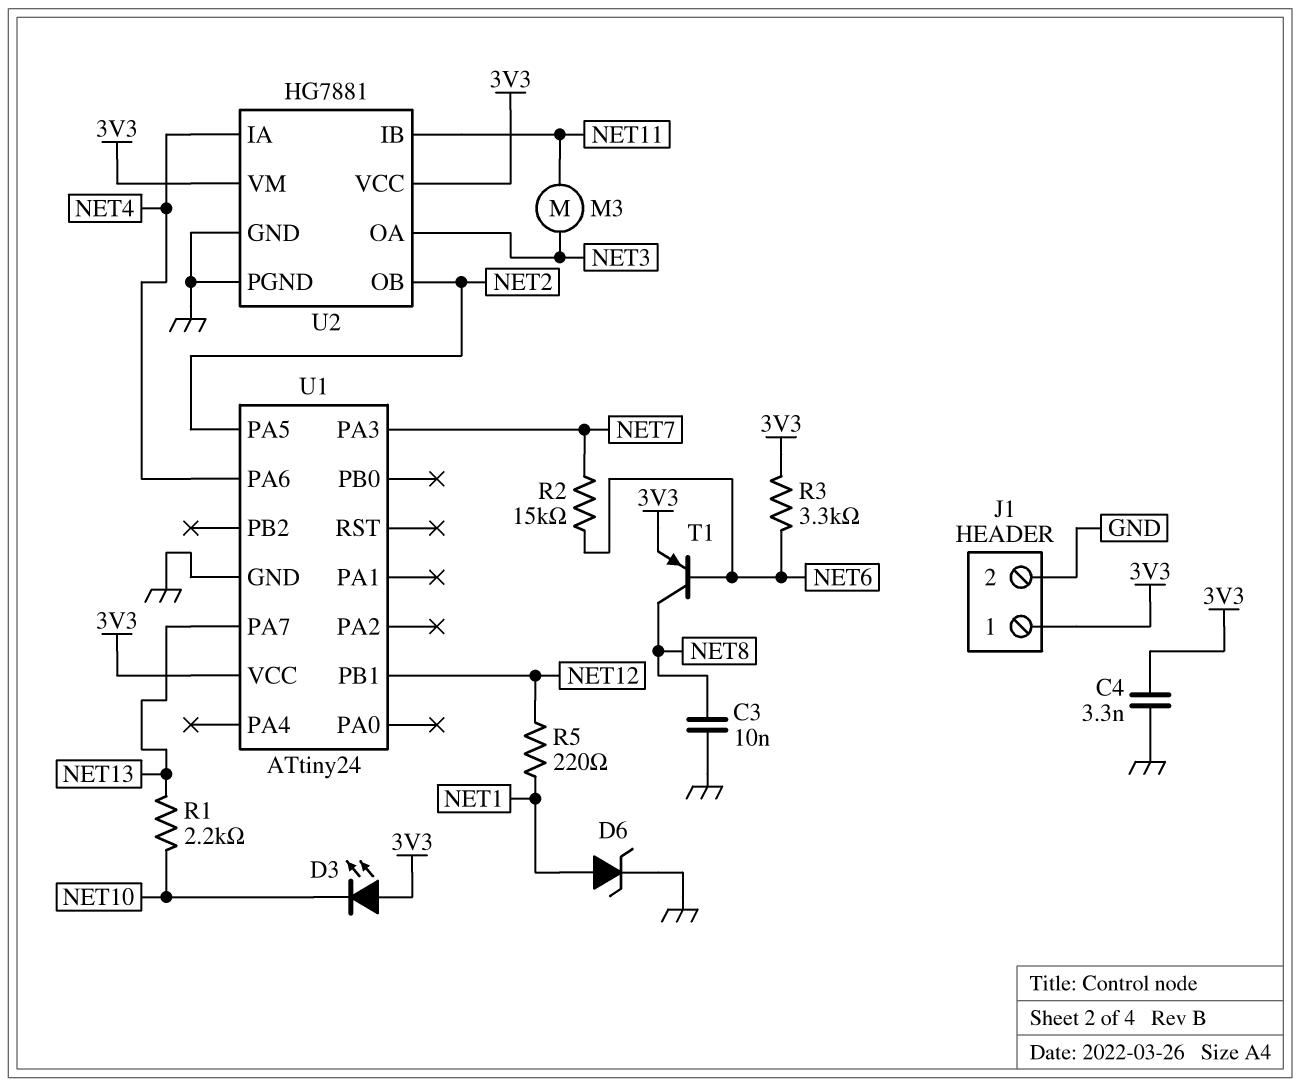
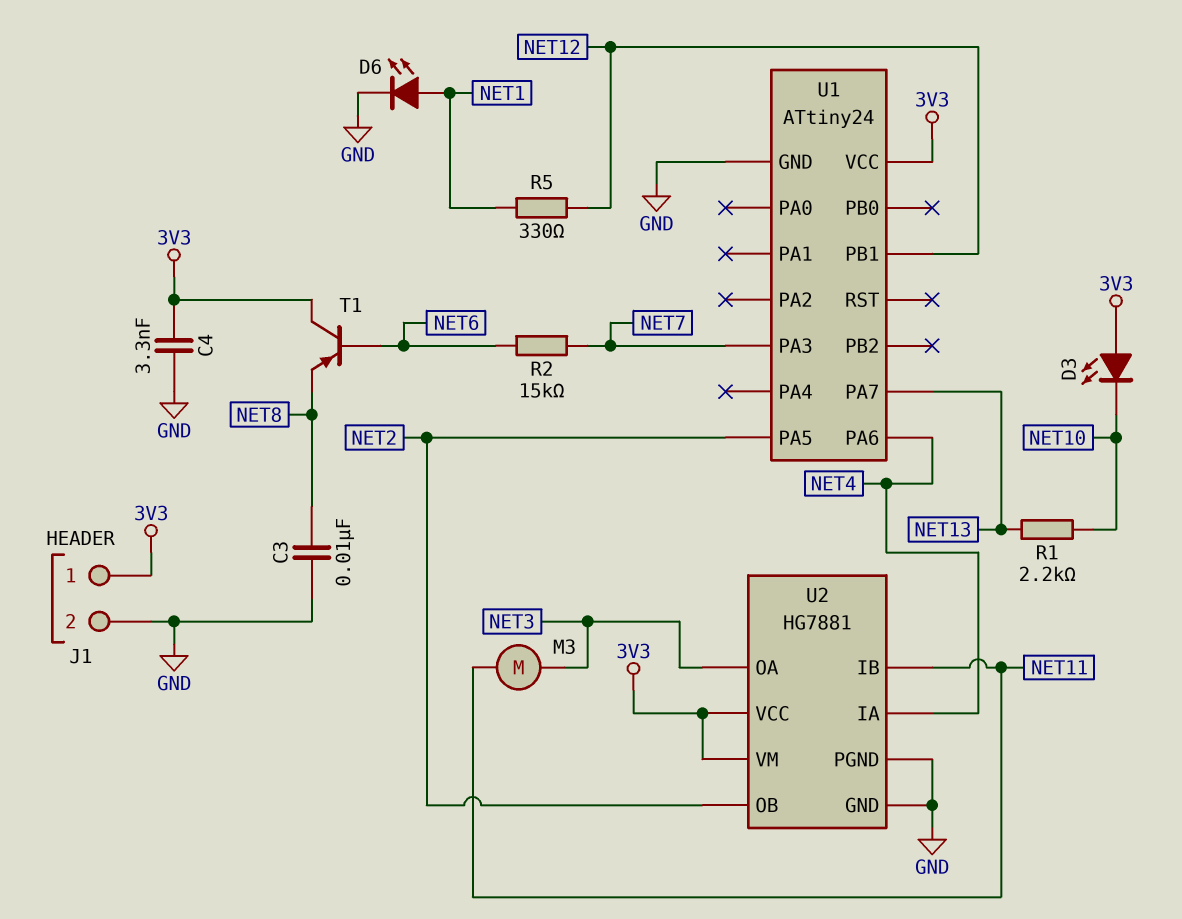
D6: zener (A NET1, K GND) -> LED (A NET1, K GND)
R3: 3.3k (3V3, NET6) -> none
R5: 220 (NET1, NET12) -> 330 (NET1, NET12)
T1: PNP (B NET6, C NET8, E 3V3) -> PNP (B NET6, C 3V3, E NET8)

